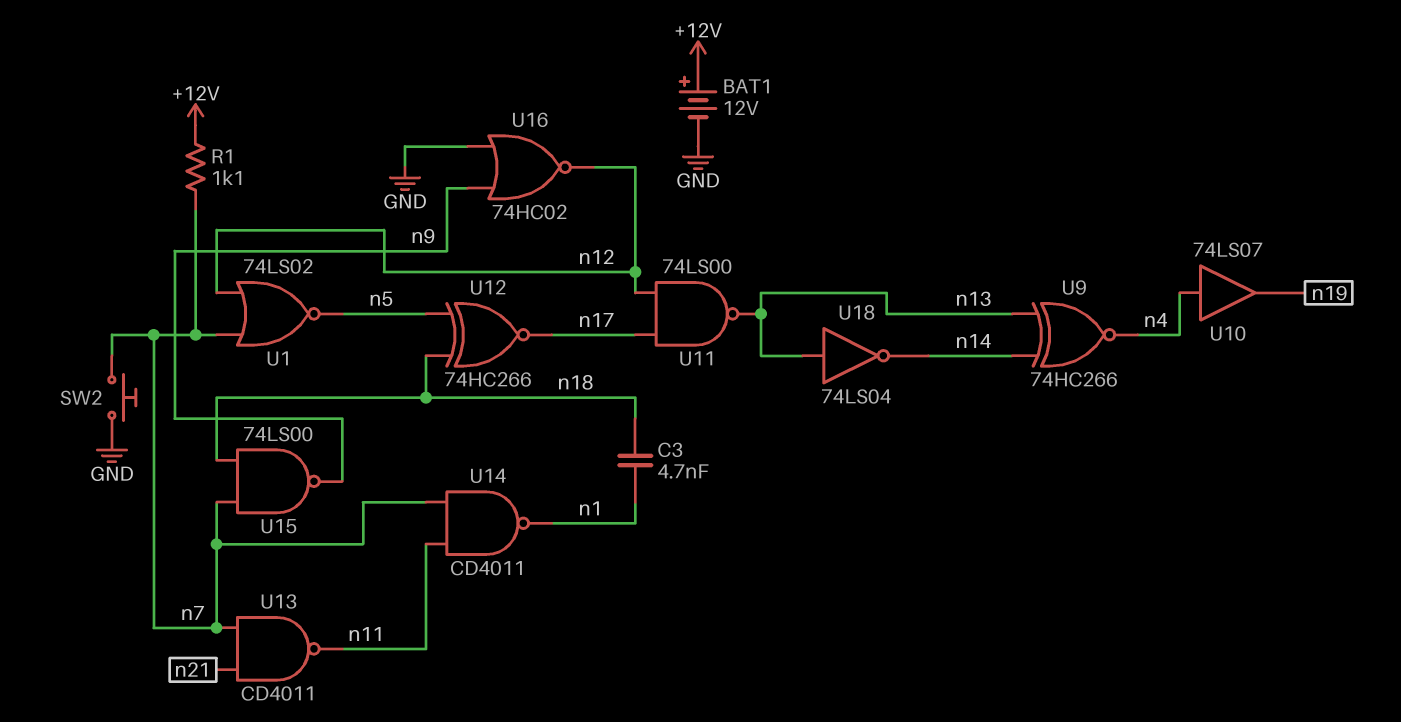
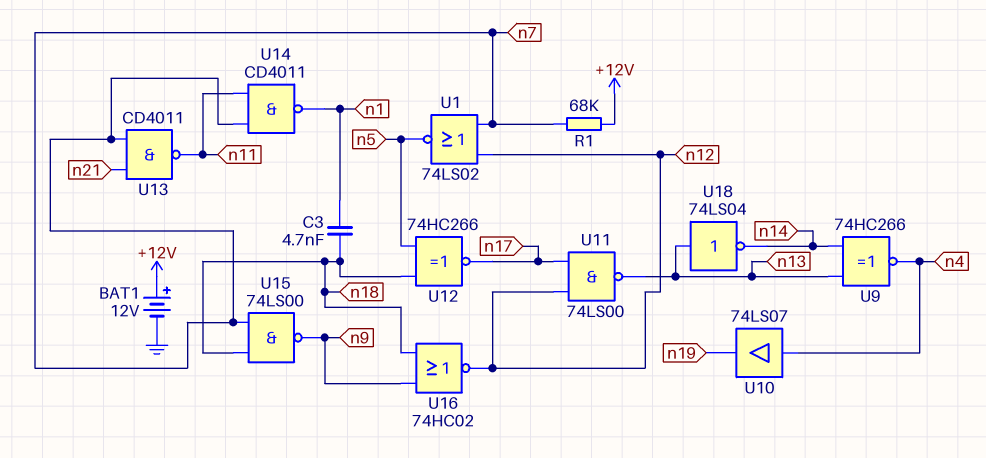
R1: 1.1k (+12V, n7) -> 68k (+12V, n7)
SW2: button (GND, n7) -> none
U16: NOR 74HC02 (in GND, in n9, out n12) -> NOR 74HC02 (in n9, in n18, out n12)

